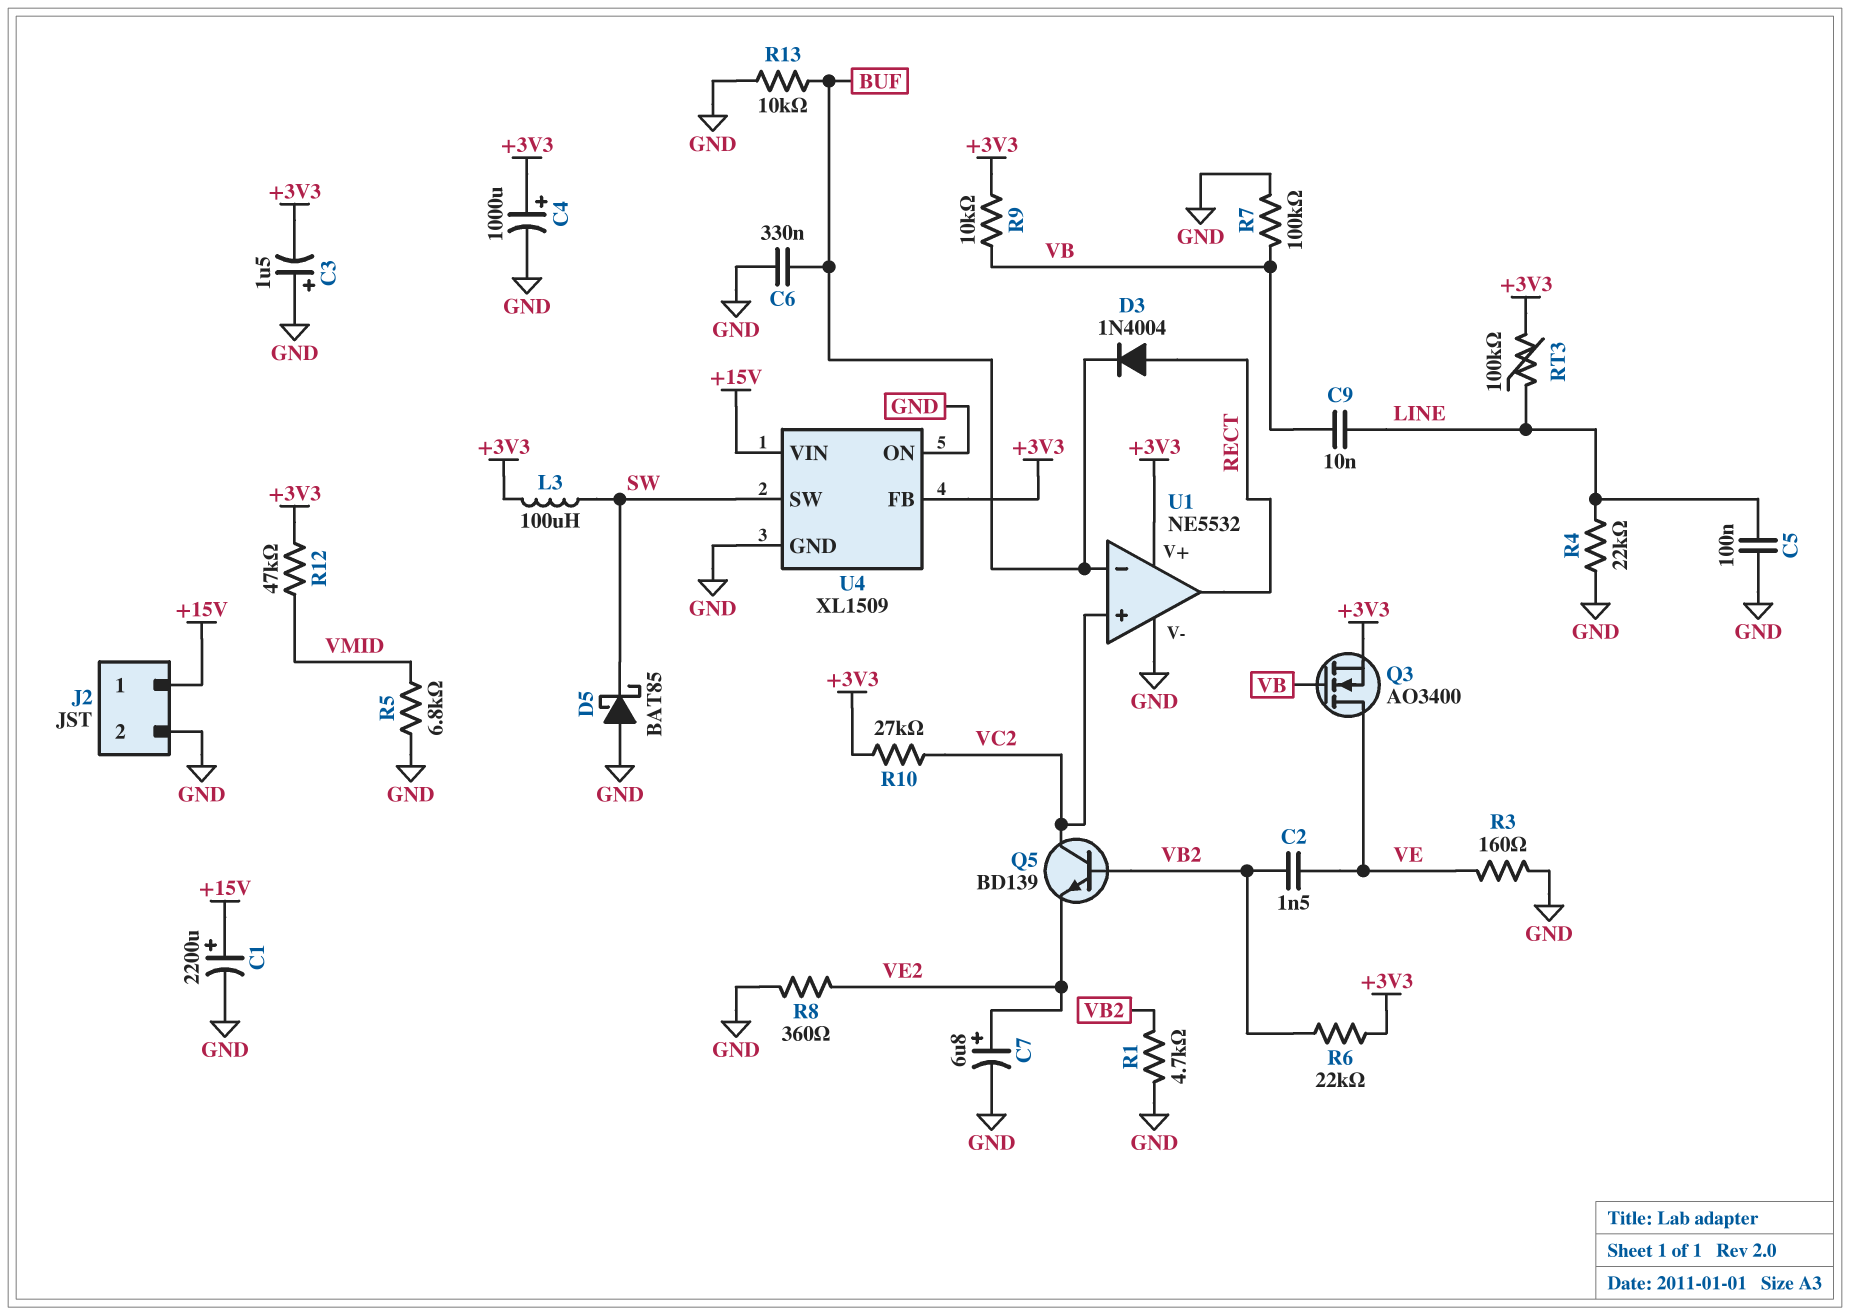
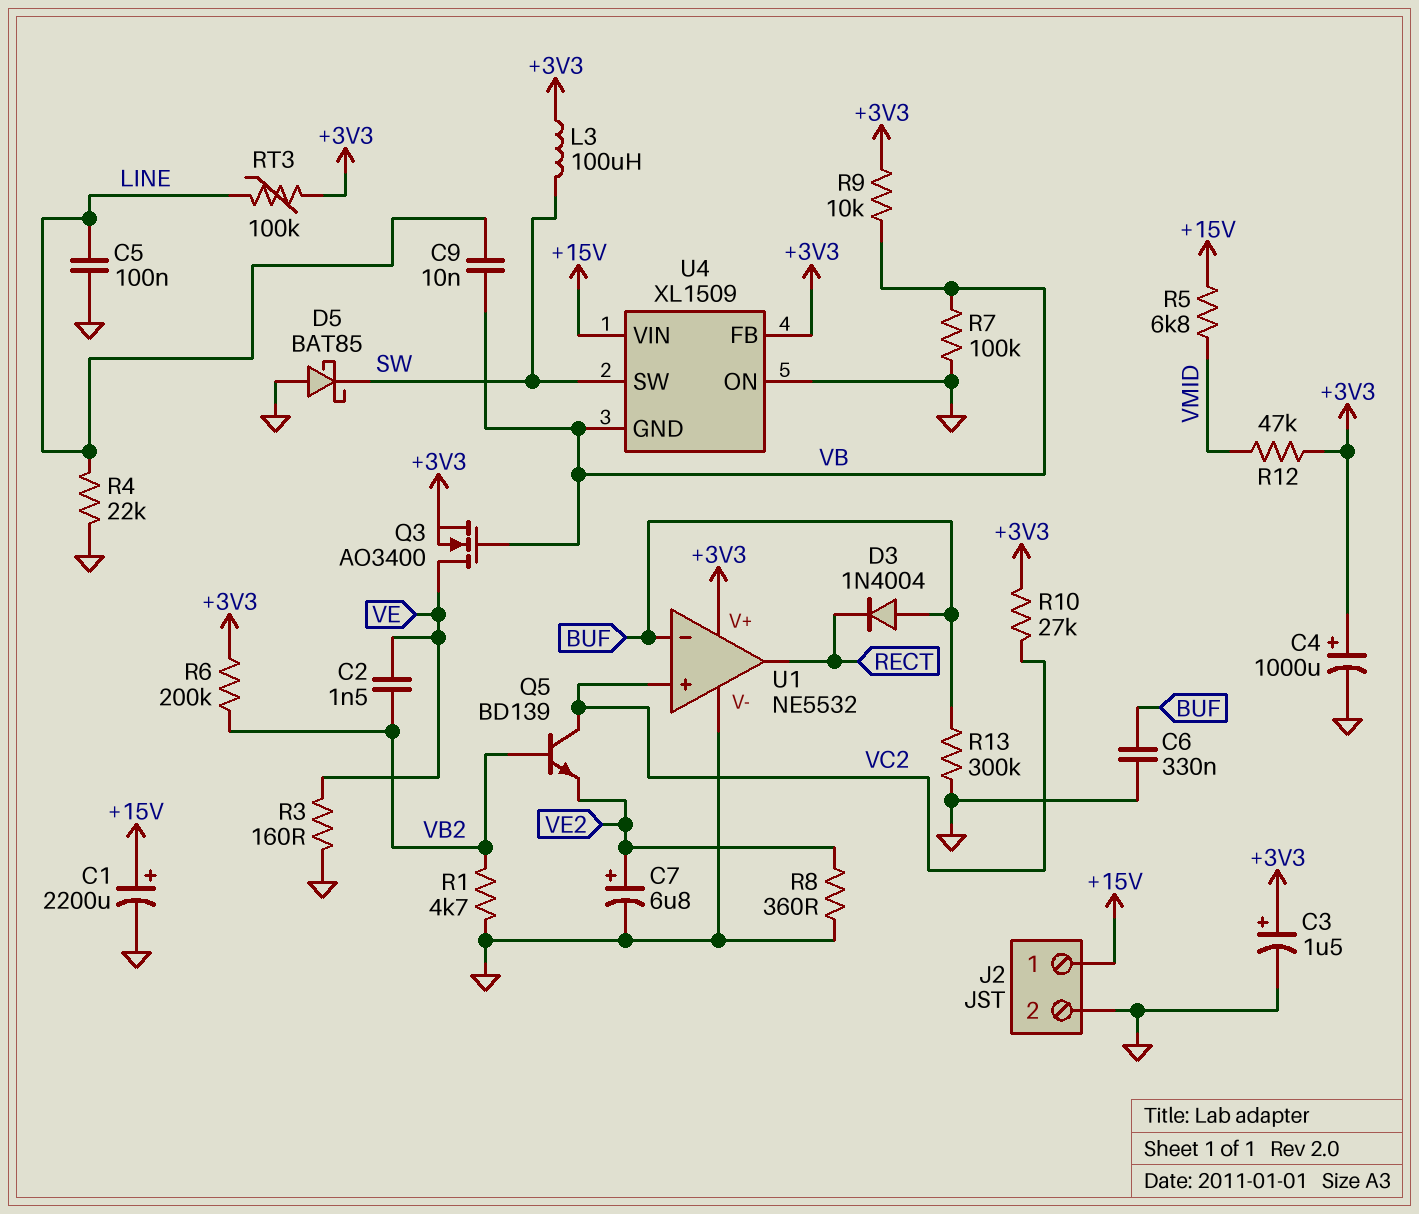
C3: 1.5uF (plus GND, minus +3V3) -> 1.5uF (plus +3V3, minus GND)
D3: diode 1N4004 (A RECT, K BUF) -> diode 1N4004 (A BUF, K RECT)
R5: 6.8k (GND, VMID) -> 6.8k (+15V, VMID)
R6: 22k (+3V3, VB2) -> 200k (+3V3, VB2)
R13: 10k (BUF, GND) -> 300k (BUF, GND)
U4 pin GND: GND -> VB

